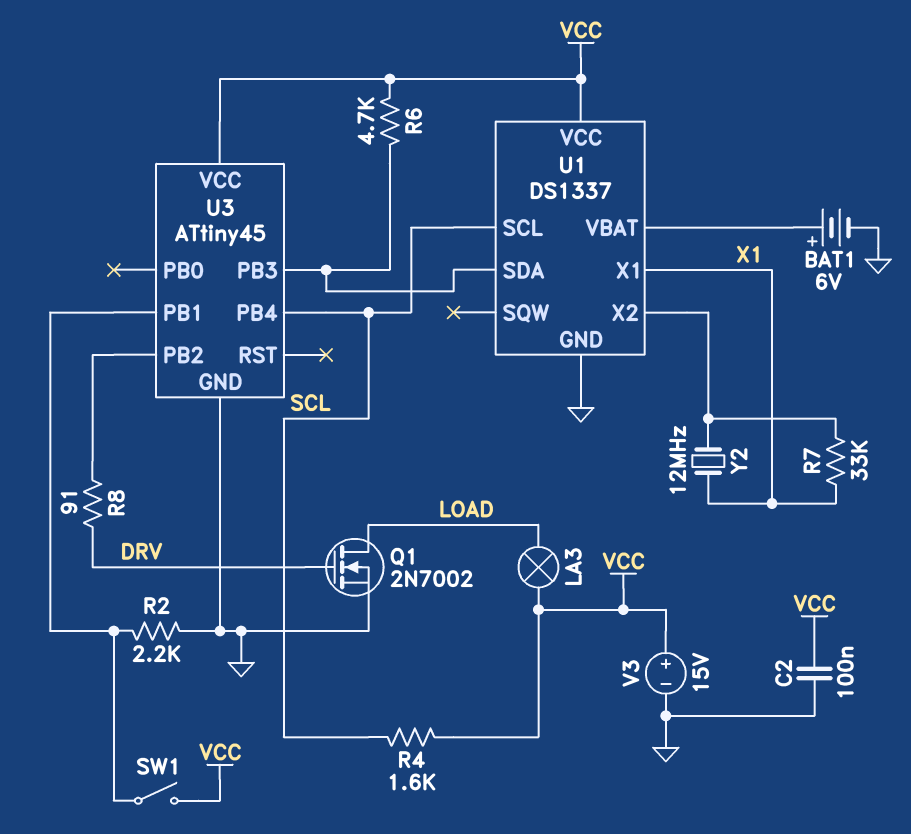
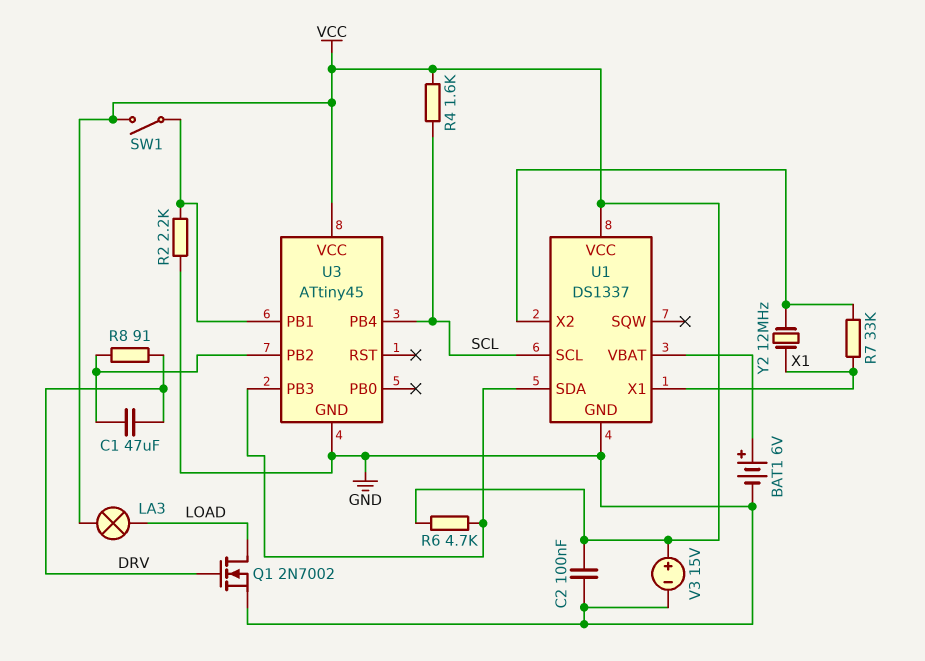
C1: none -> 47uF (DRV, U3/PB2)

